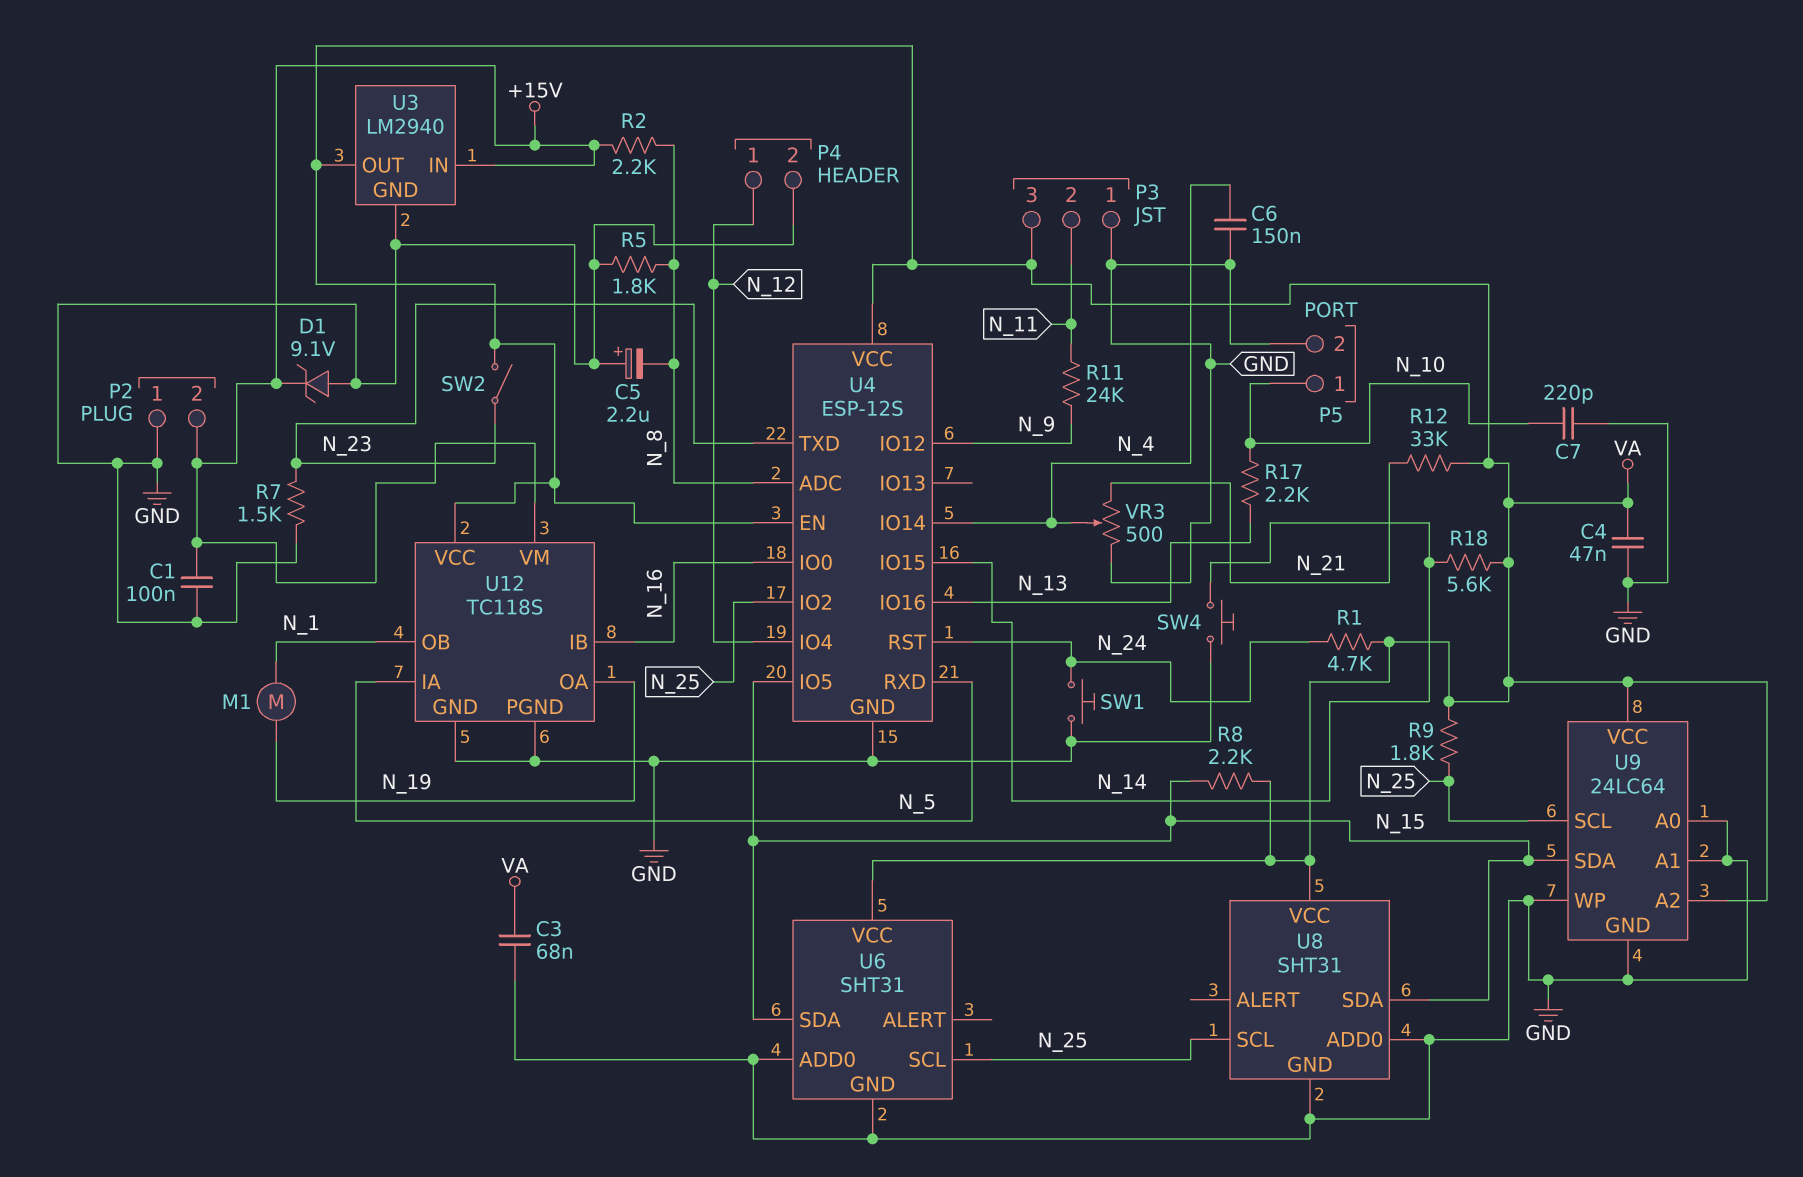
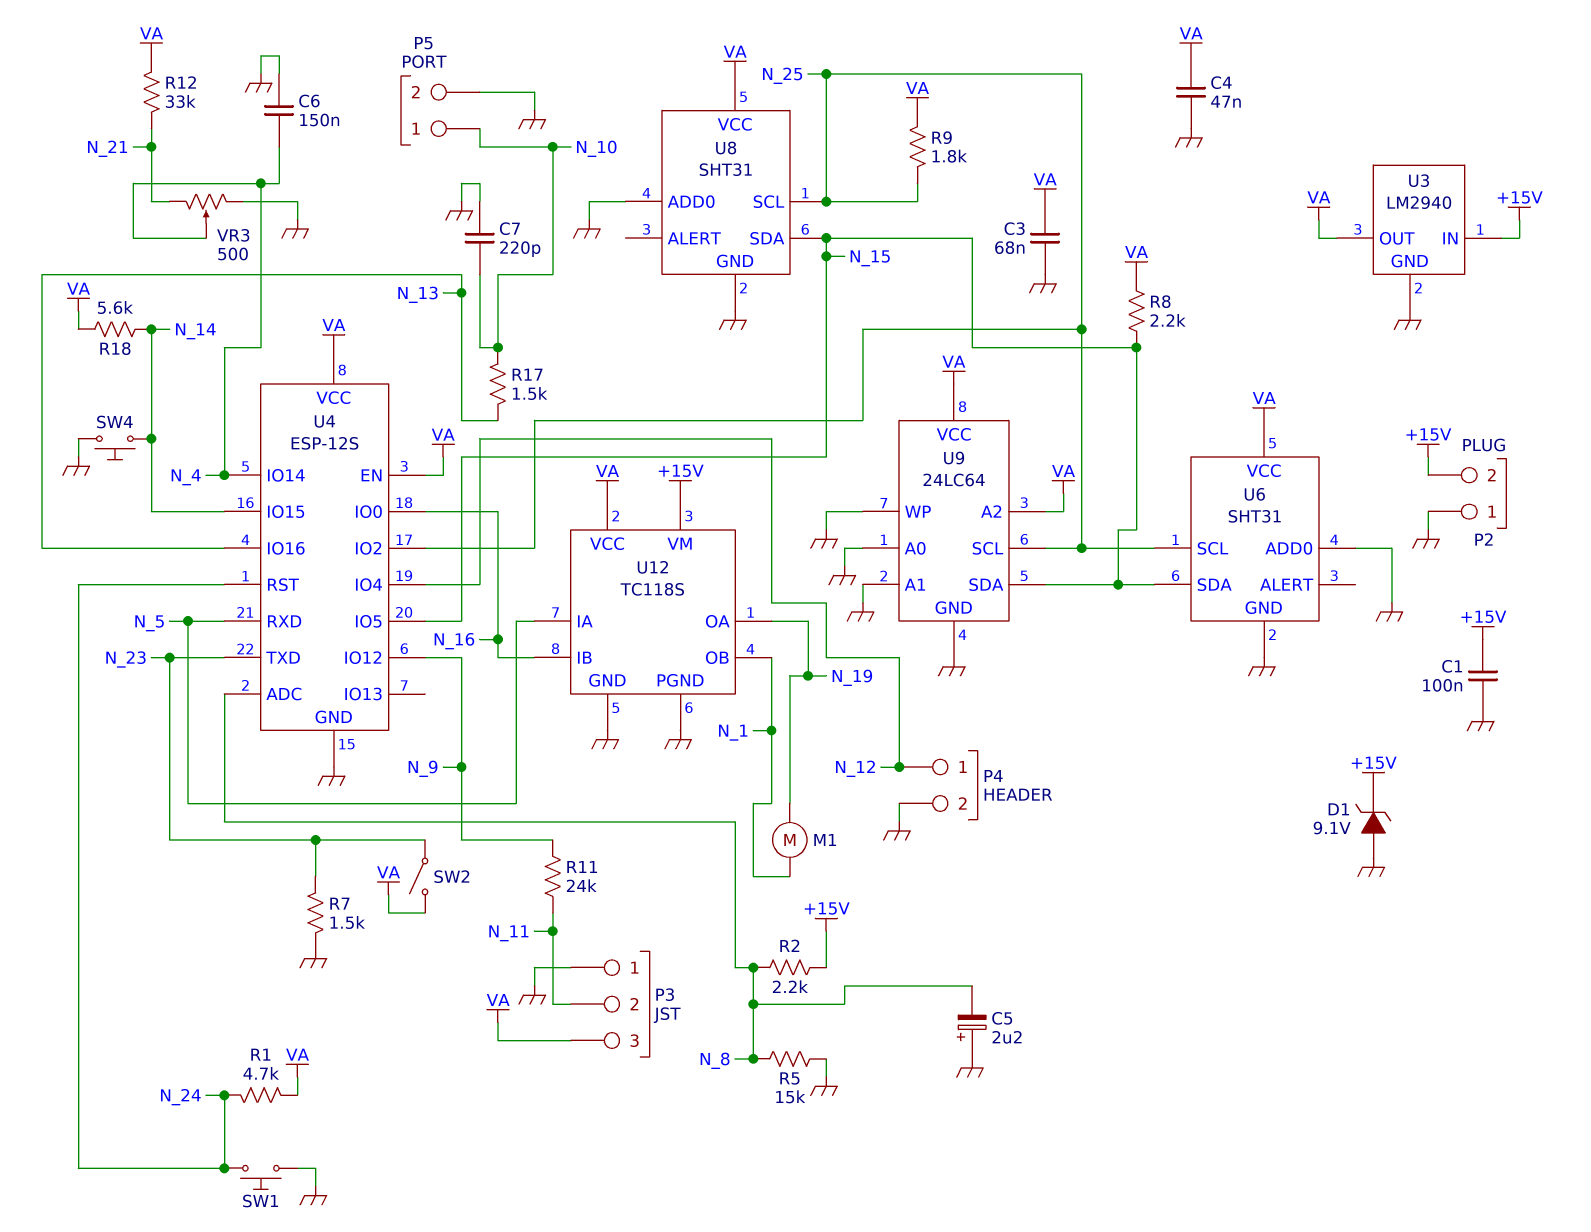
R5: 1.8k (GND, N_8) -> 15k (GND, N_8)
R17: 2.2k (N_10, N_13) -> 1.5k (N_10, N_13)

